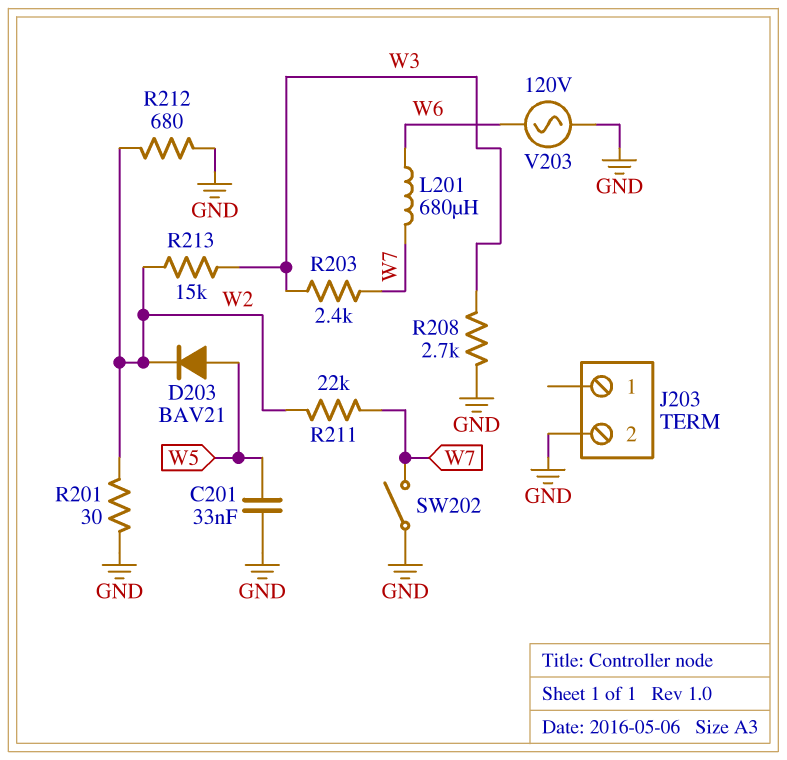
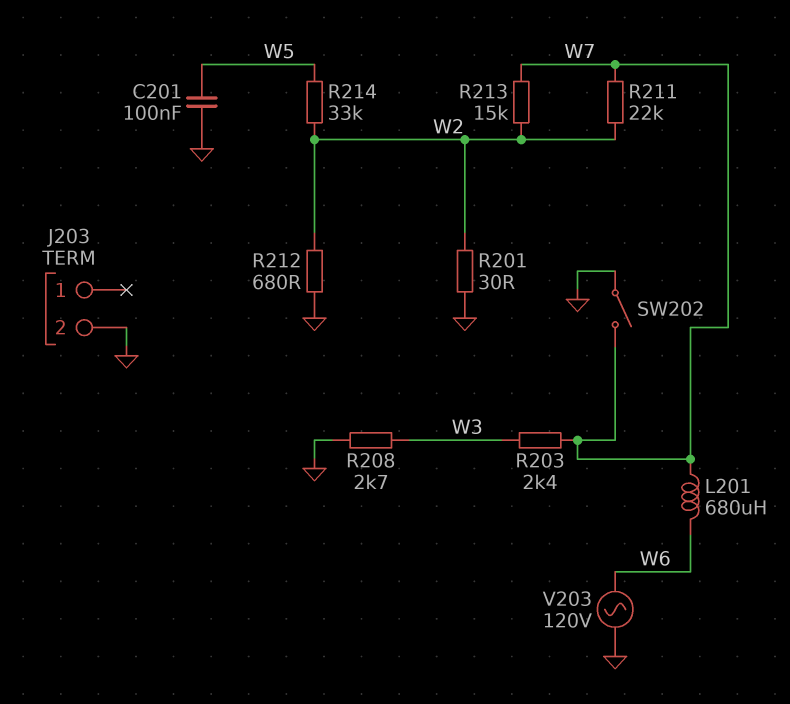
C201: 33nF (GND, W5) -> 100nF (GND, W5)
D203: diode BAV21 (A W5, K W2) -> none
R213: 15k (W2, W3) -> 15k (W2, W7)
R214: none -> 33k (W2, W5)

